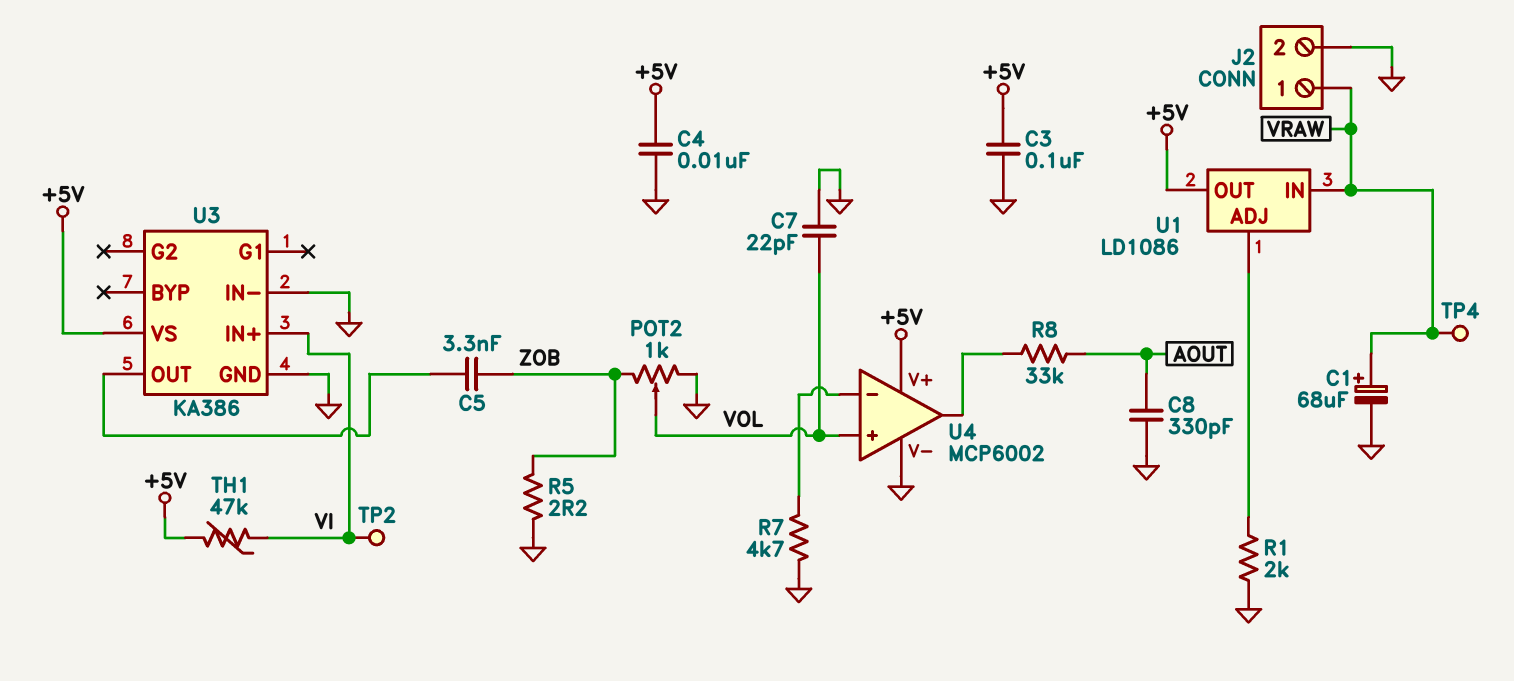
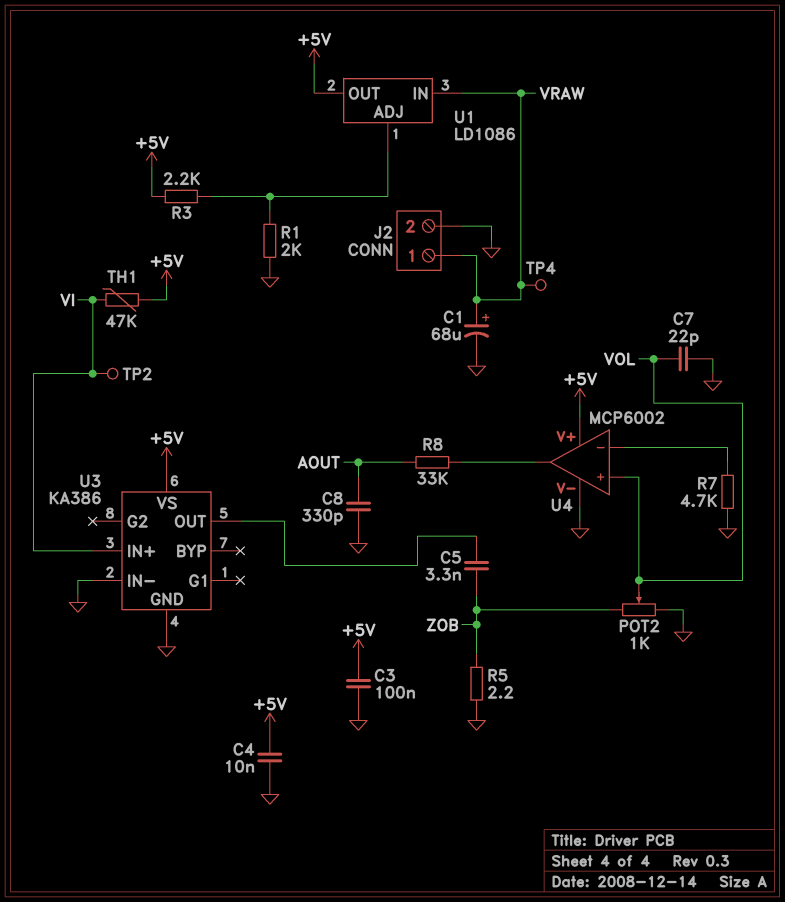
R3: none -> 2.2k (+5V, U1/ADJ)

